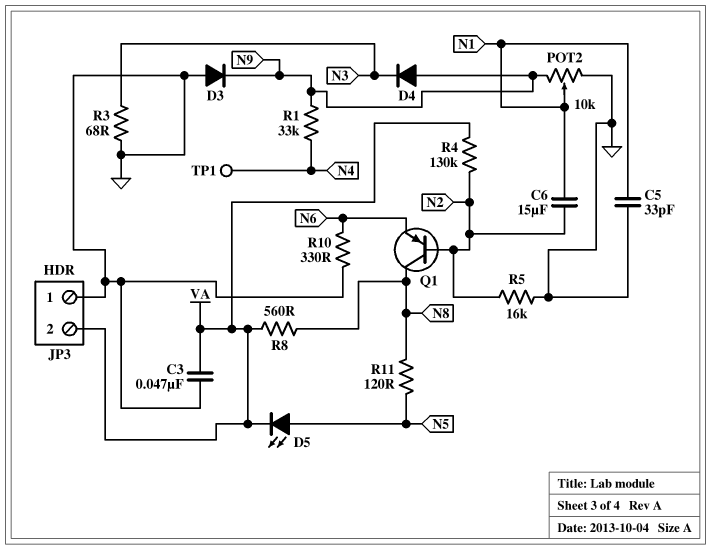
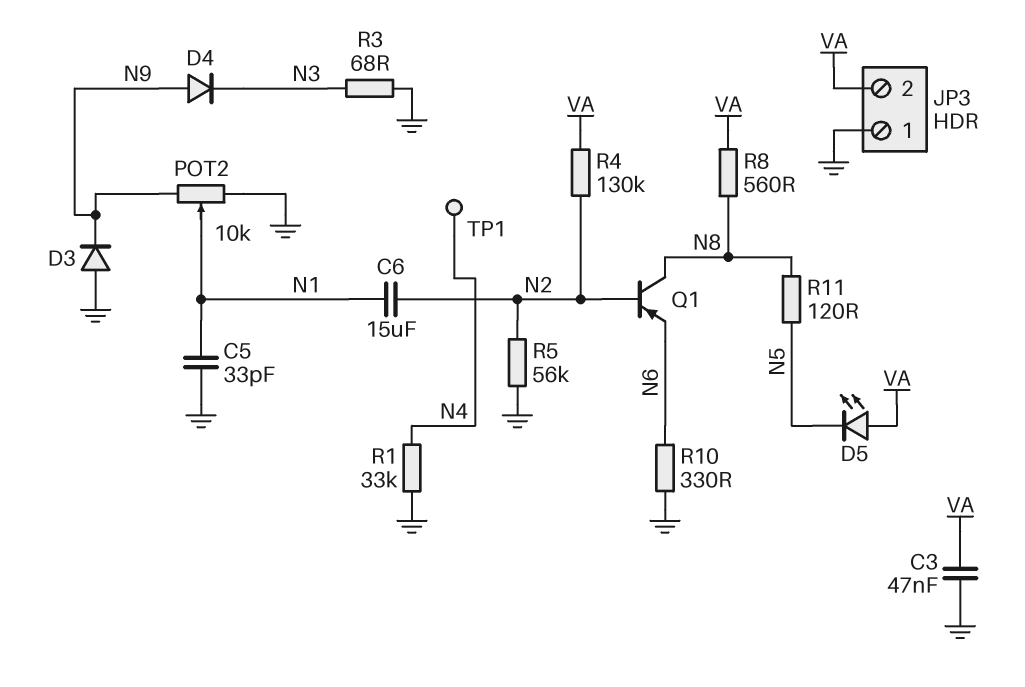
D5: LED (A N5, K VA) -> LED (A VA, K N5)
R1: 33k (N4, N9) -> 33k (GND, N4)
R5: 16k (GND, N2) -> 56k (GND, N2)

